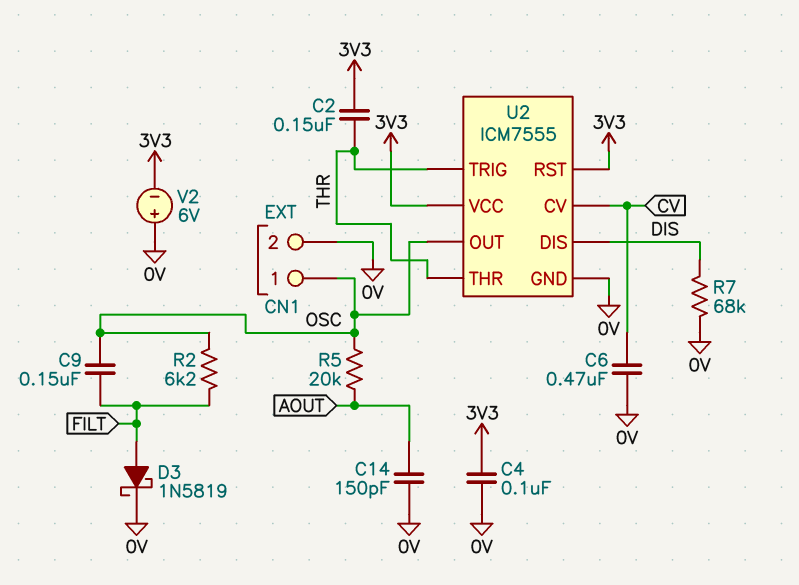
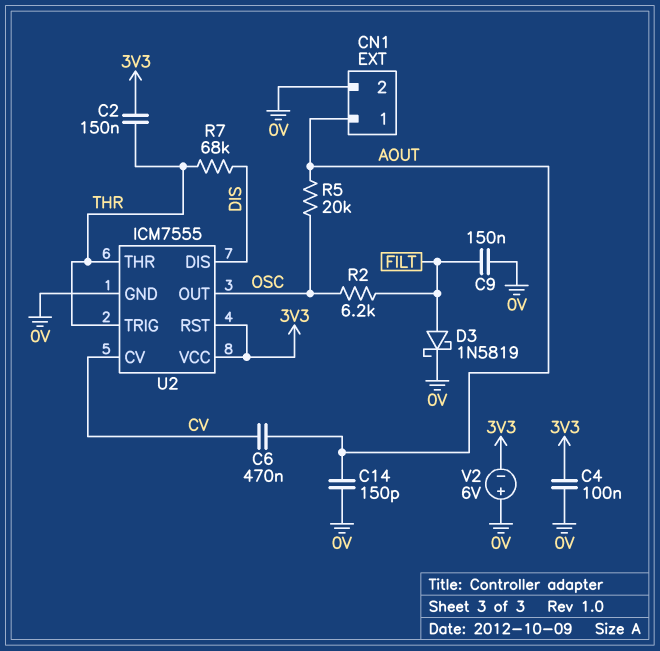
C6: 470nF (0V, CV) -> 470nF (AOUT, CV)
C9: 150nF (FILT, OSC) -> 150nF (0V, FILT)
CN1 pin 1: OSC -> AOUT
R7: 68k (0V, DIS) -> 68k (DIS, THR)

